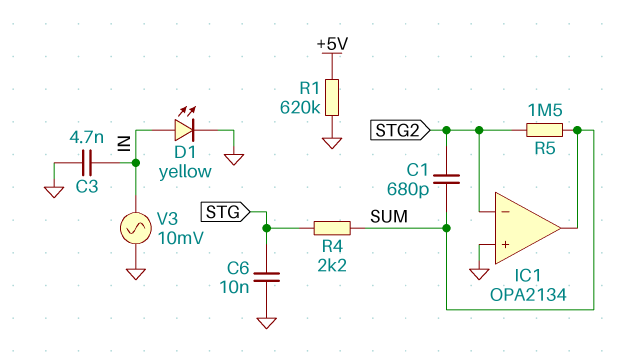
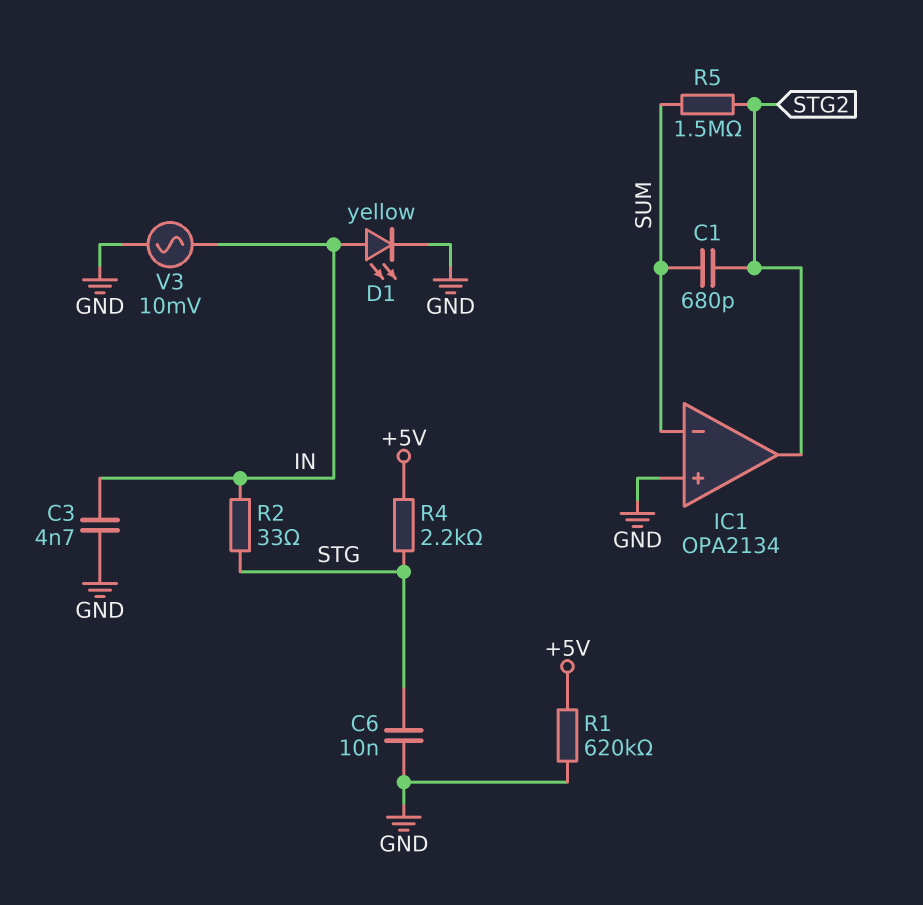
IC1 pin in-: STG2 -> SUM
IC1 pin out: SUM -> STG2
R2: none -> 33 (IN, STG)
R4: 2.2k (STG, SUM) -> 2.2k (+5V, STG)

